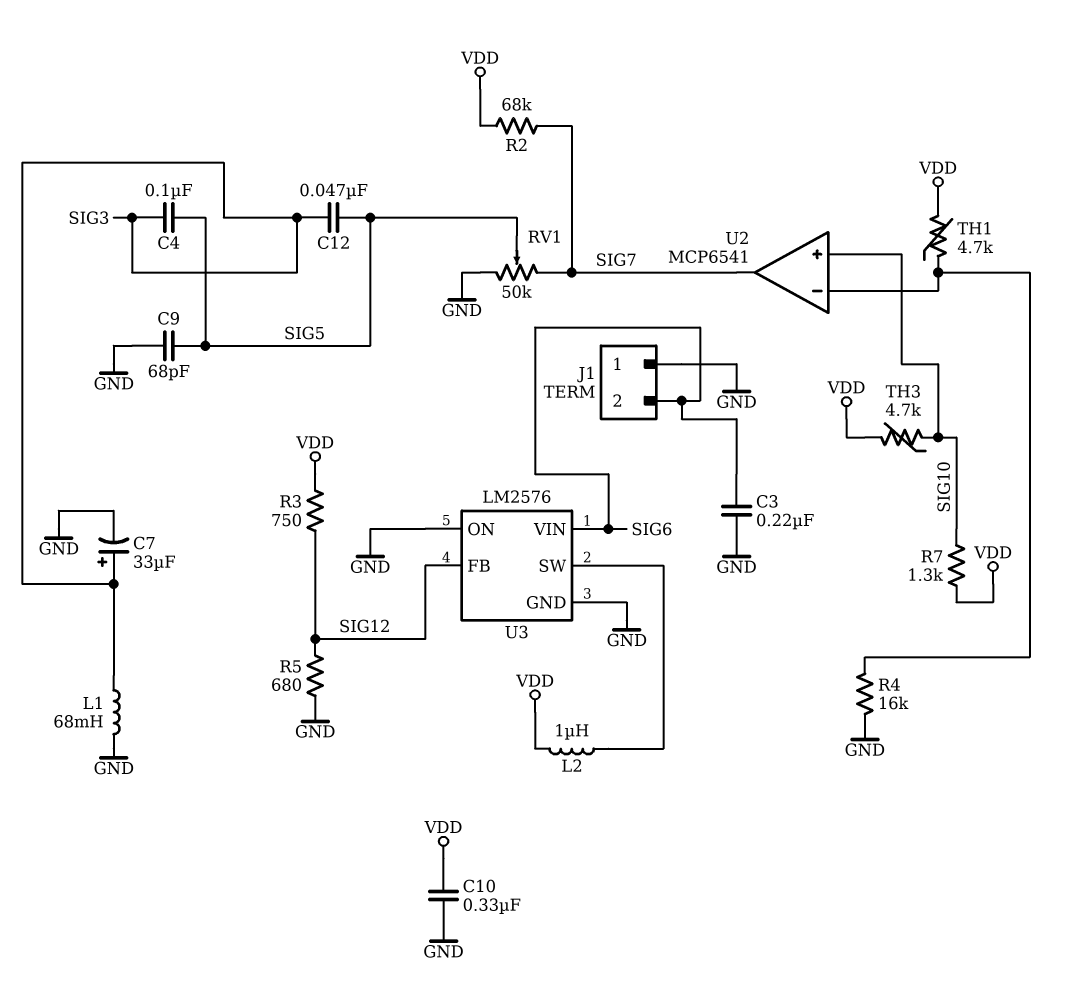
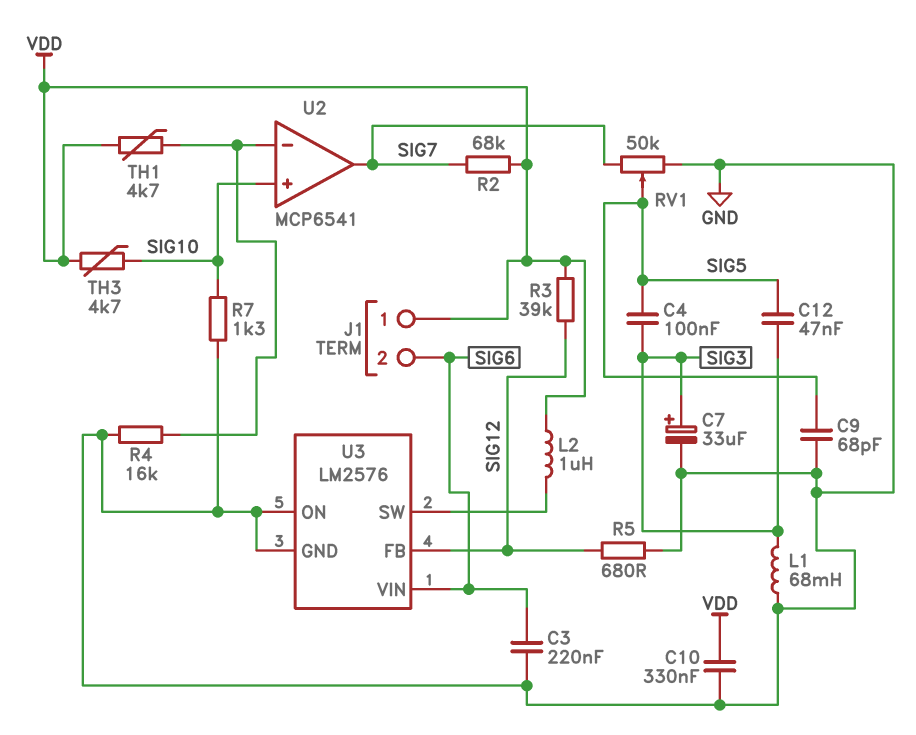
J1 pin 1: GND -> VDD
R3: 750 (SIG12, VDD) -> 39k (SIG12, VDD)
R7: 1.3k (SIG10, VDD) -> 1.3k (GND, SIG10)

